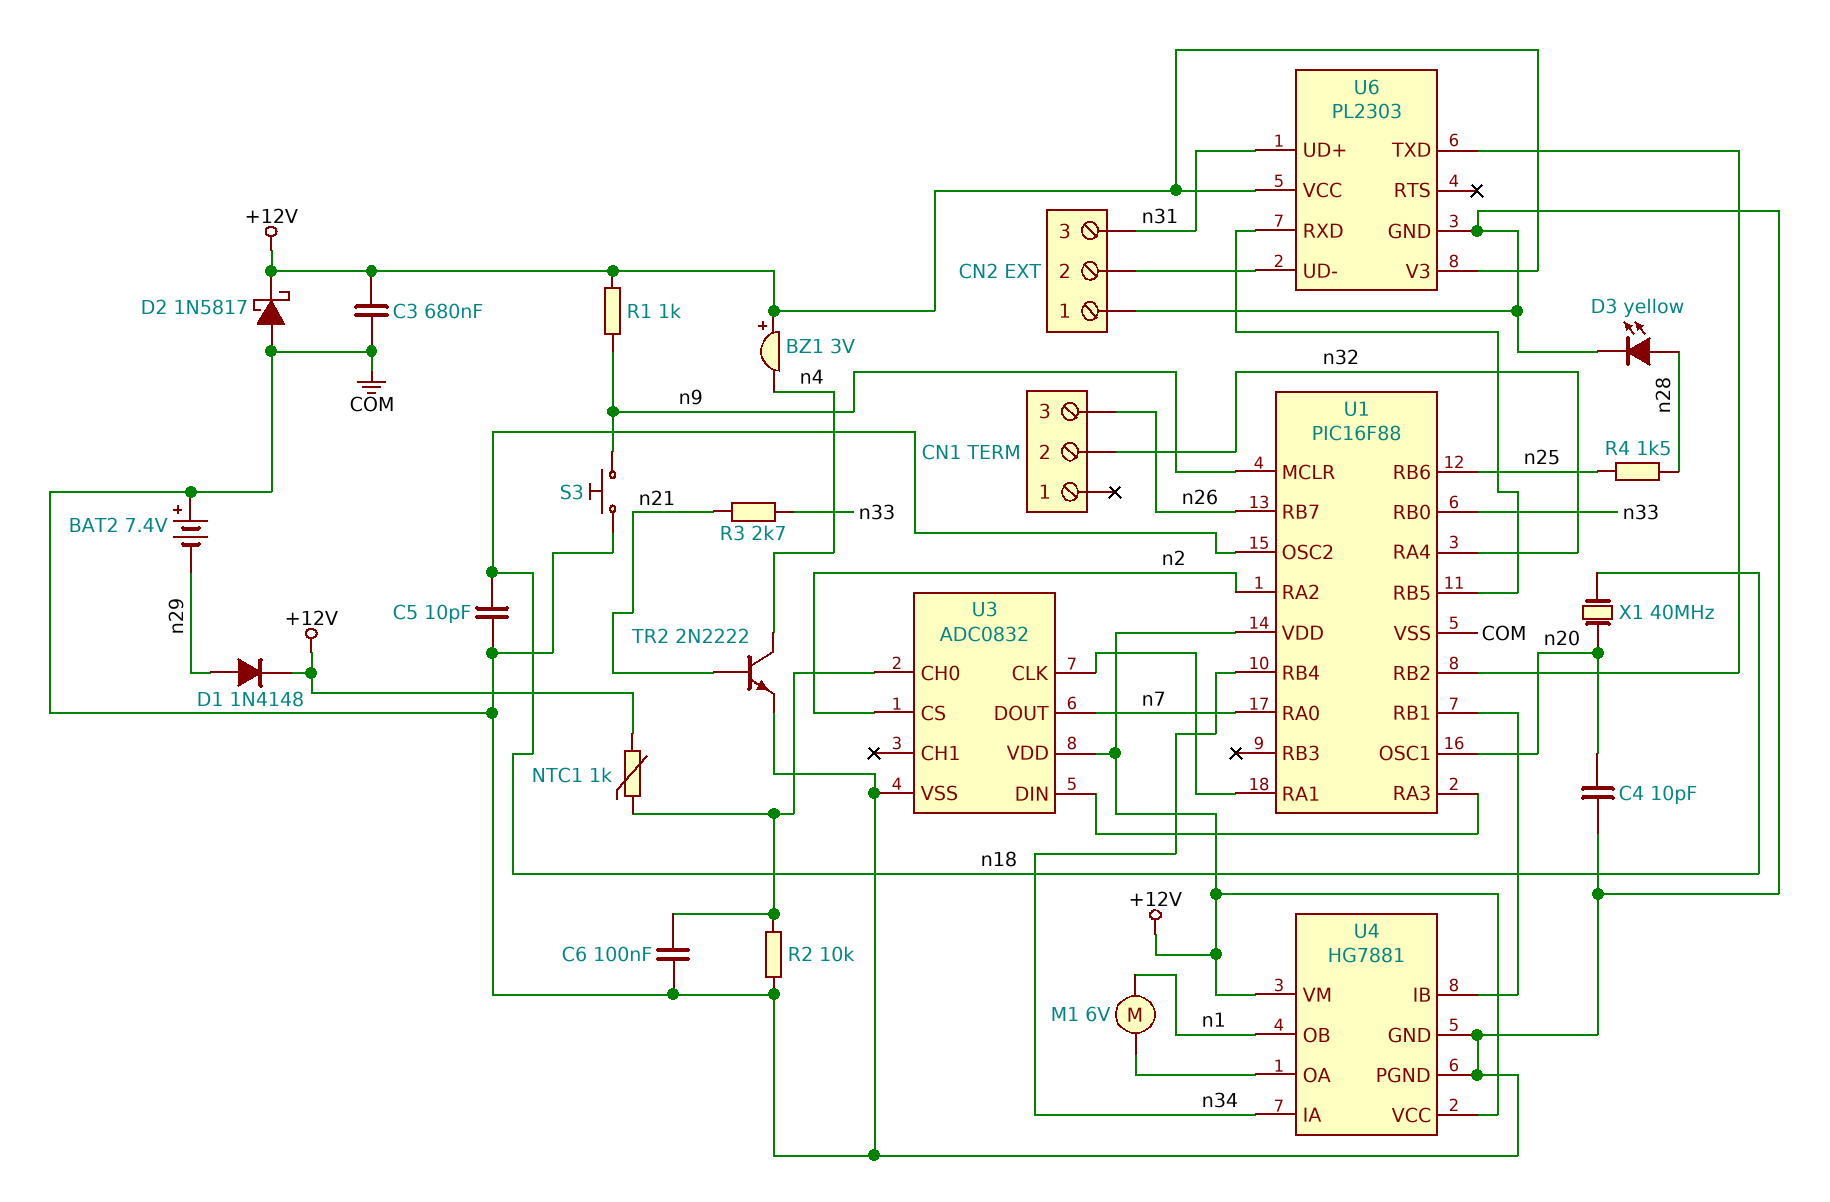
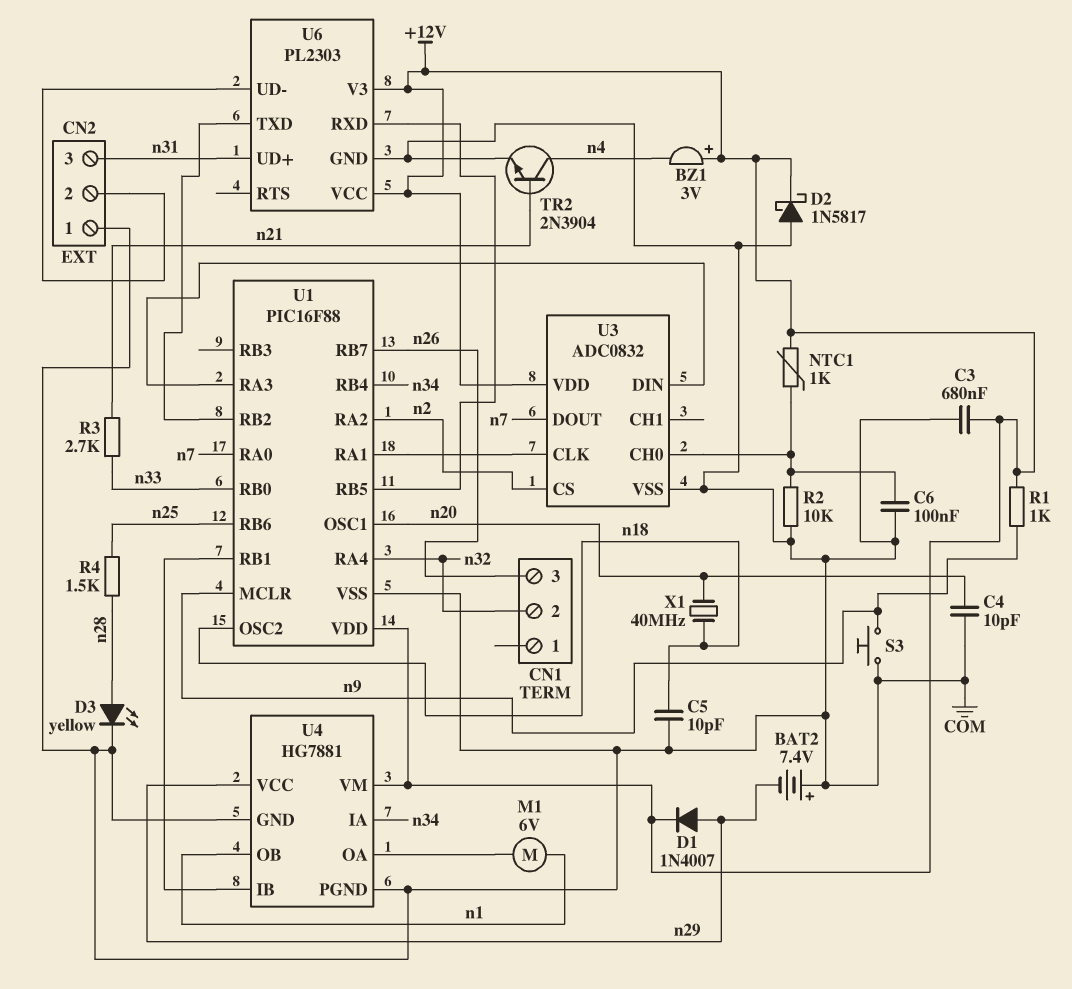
D1: diode 1N4148 (A n29, K +12V) -> diode 1N4007 (A n29, K +12V)
TR2: NPN 2N2222 (B n21, C n4, E COM) -> NPN 2N3904 (B n21, C n4, E COM)
U4 pin VCC: +12V -> n29

